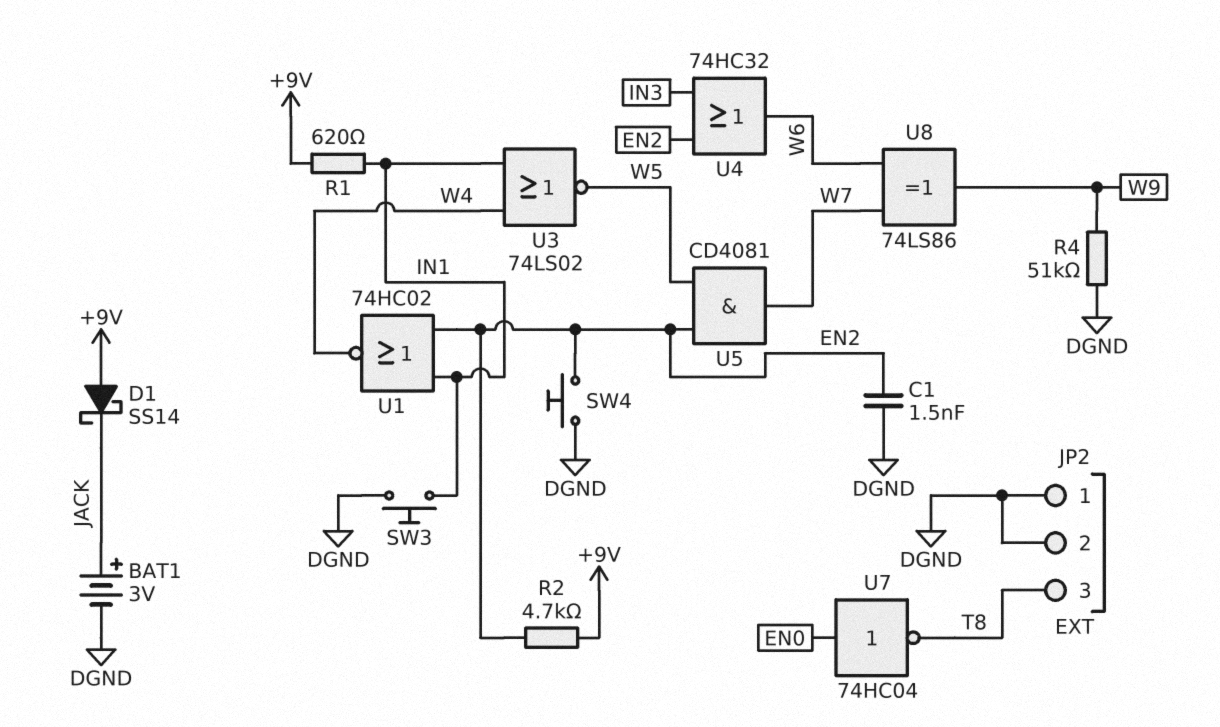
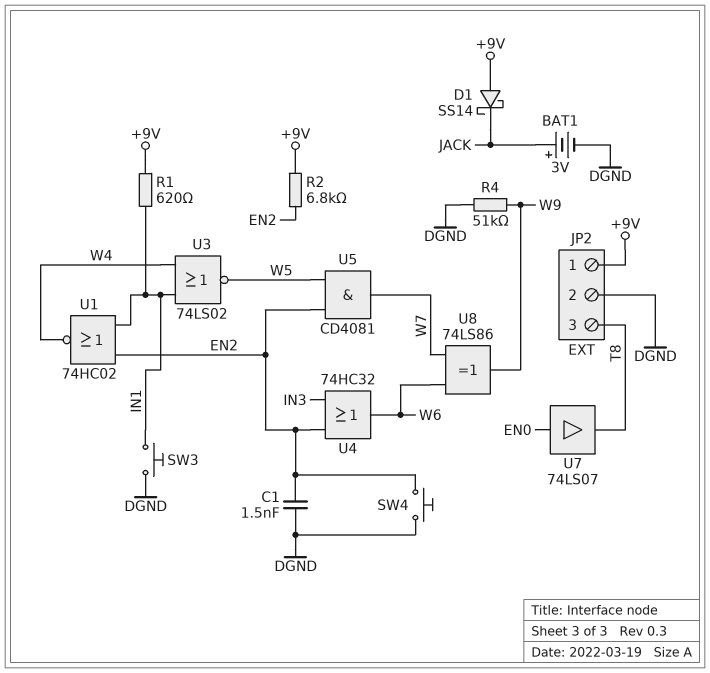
JP2 pin 1: DGND -> +9V
R2: 4.7k (+9V, EN2) -> 6.8k (+9V, EN2)
U7: NOT 74HC04 (in EN0, out T8) -> buffer 74LS07 (in EN0, out T8)

